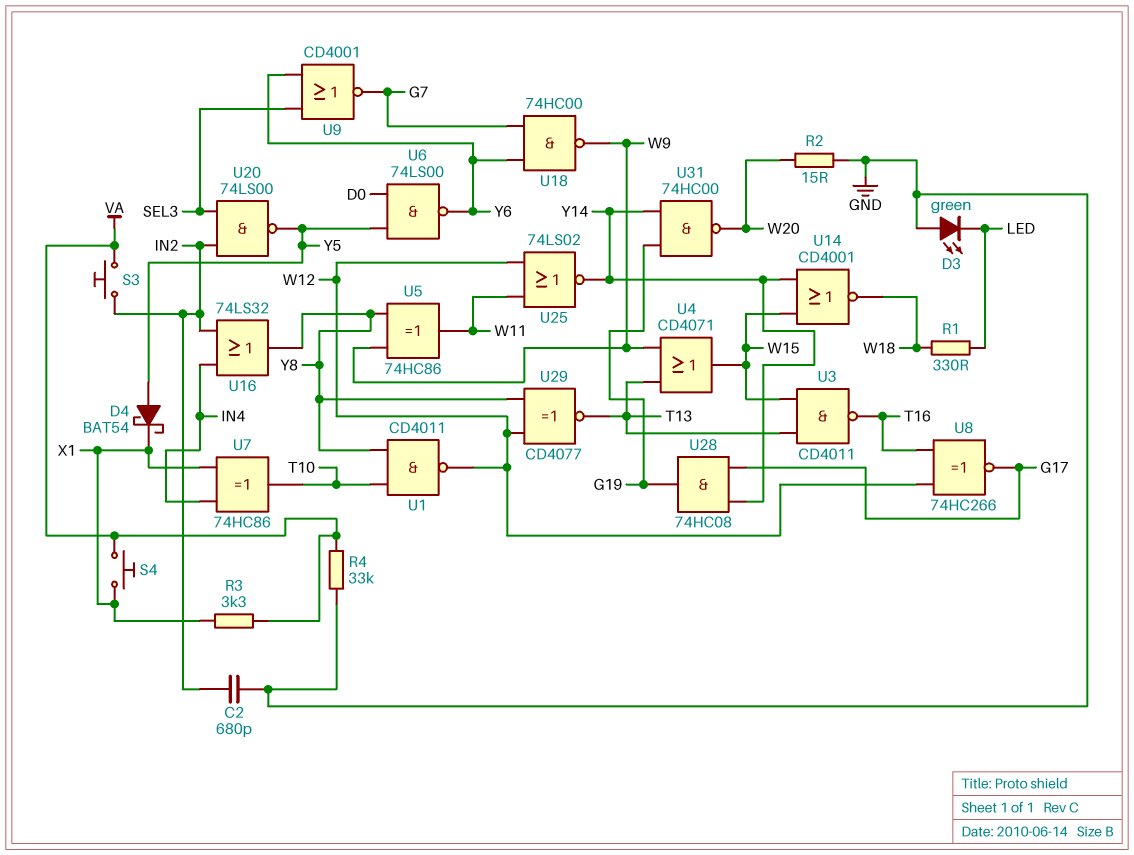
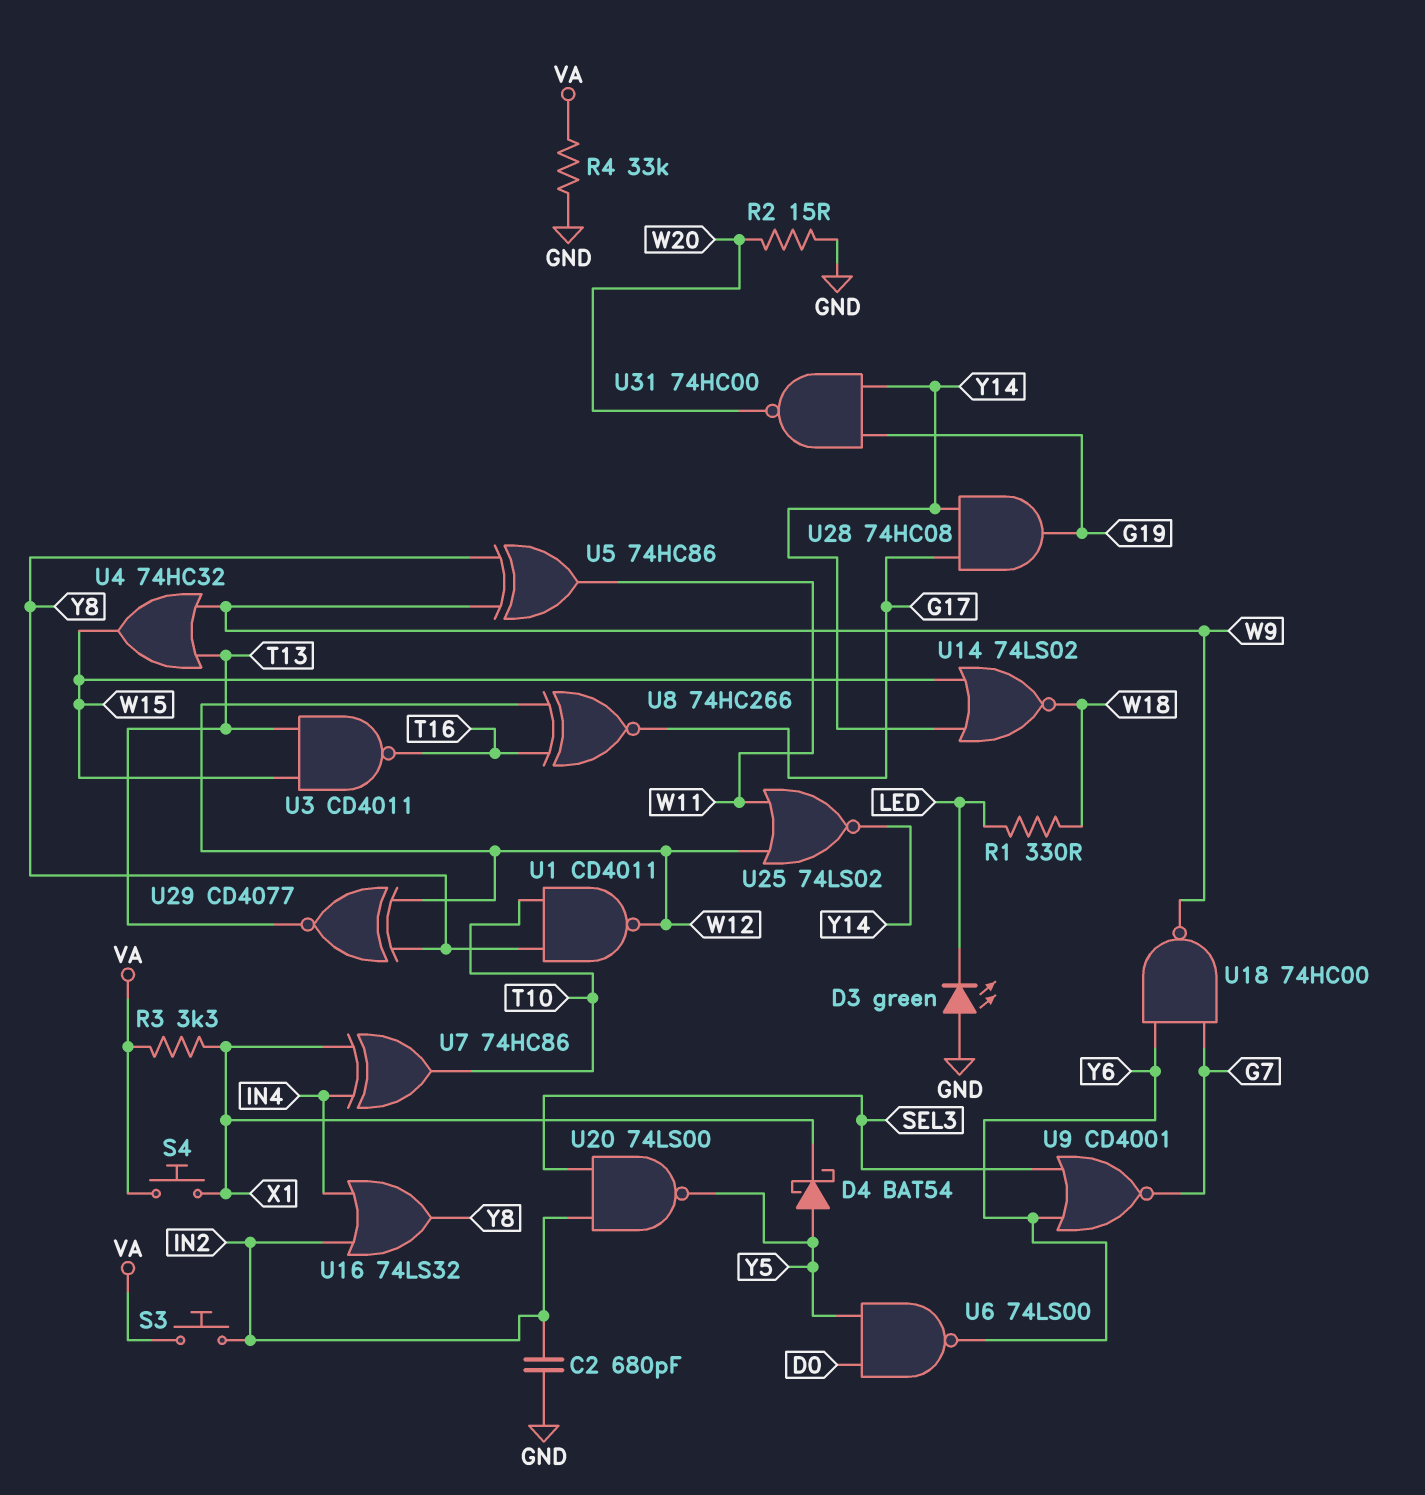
U4: OR CD4071 (in T13, in W9, out W15) -> OR 74HC32 (in T13, in W9, out W15)
U14: NOR CD4001 (in W15, in Y14, out W18) -> NOR 74LS02 (in W15, in Y14, out W18)

